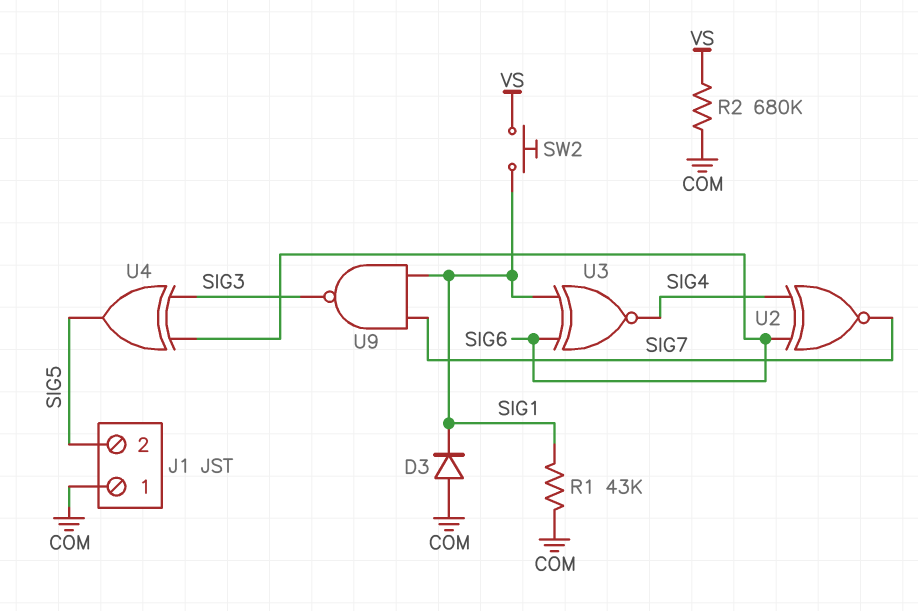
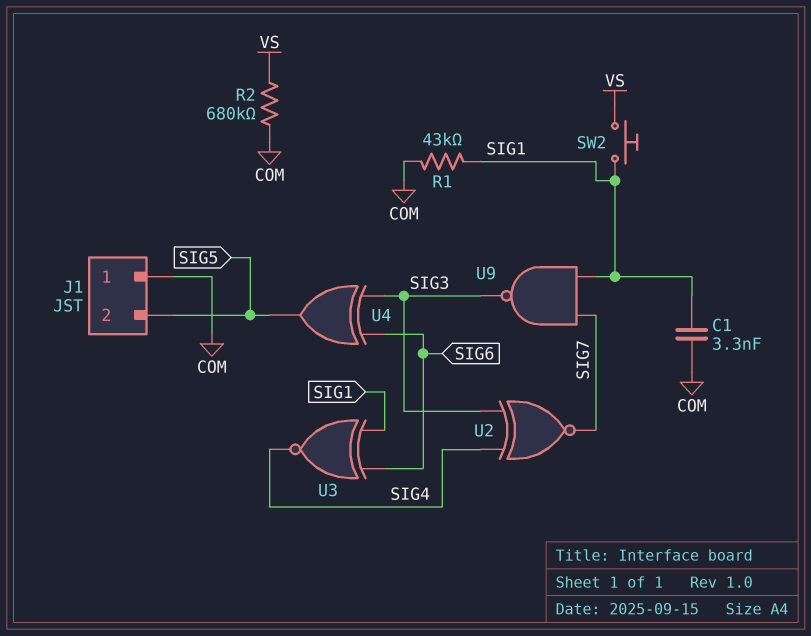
C1: none -> 3.3nF (COM, SIG1)
D3: diode (A COM, K SIG1) -> none
U2: XNOR (in SIG4, in SIG6, out SIG7) -> XNOR (in SIG3, in SIG4, out SIG7)

